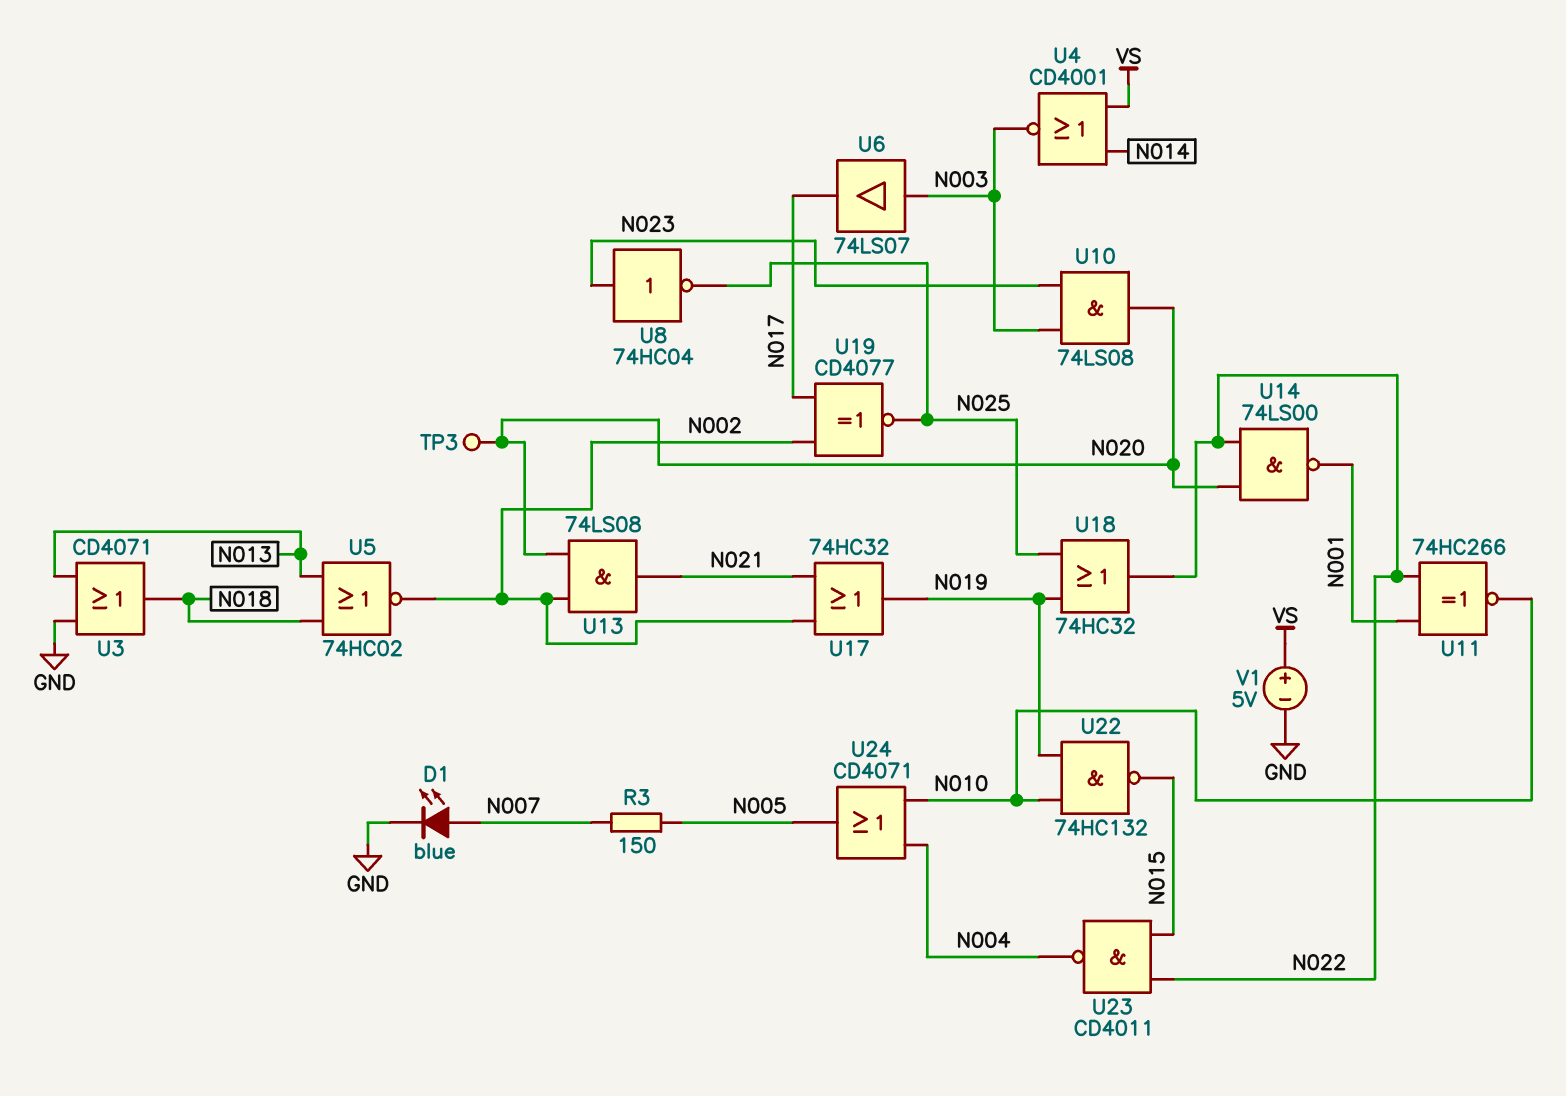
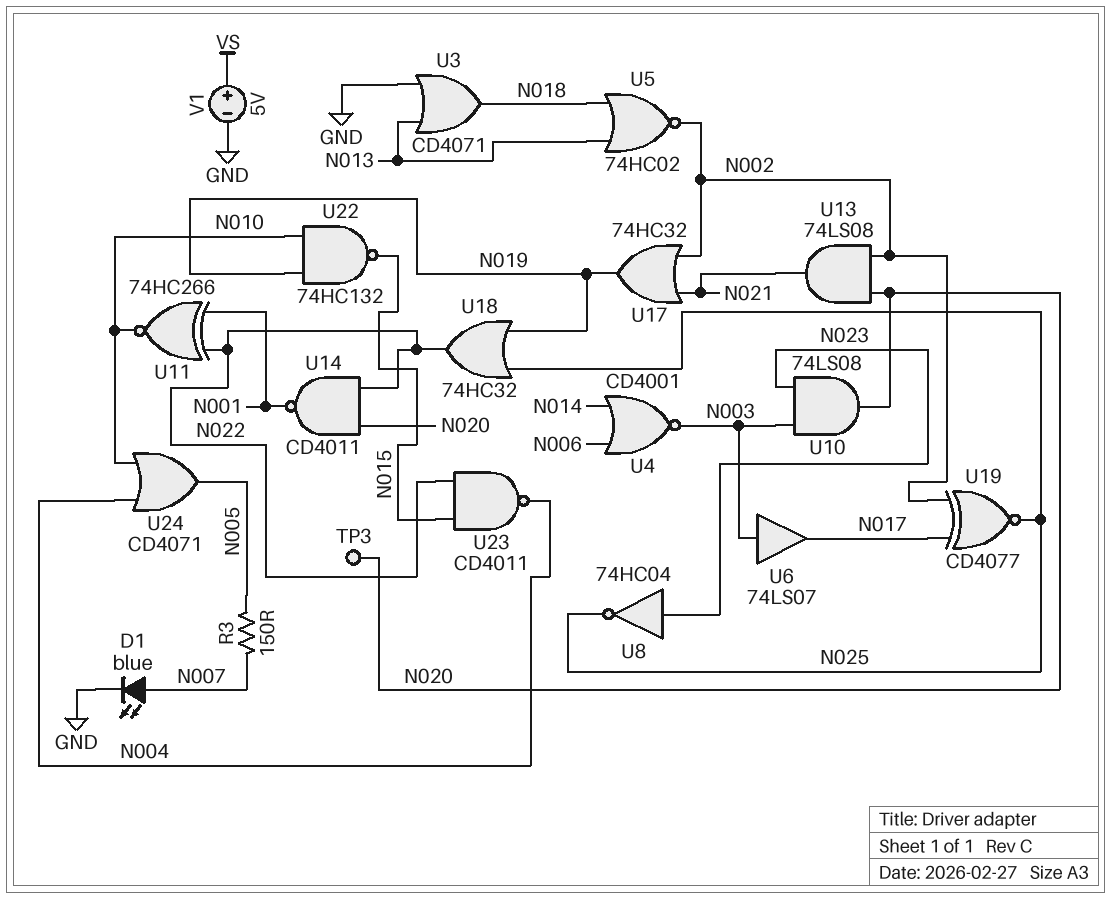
U4: NOR CD4001 (in N014, in VS, out N003) -> NOR CD4001 (in N006, in N014, out N003)
U14: NAND 74LS00 (in N020, in N022, out N001) -> NAND CD4011 (in N020, in N022, out N001)

